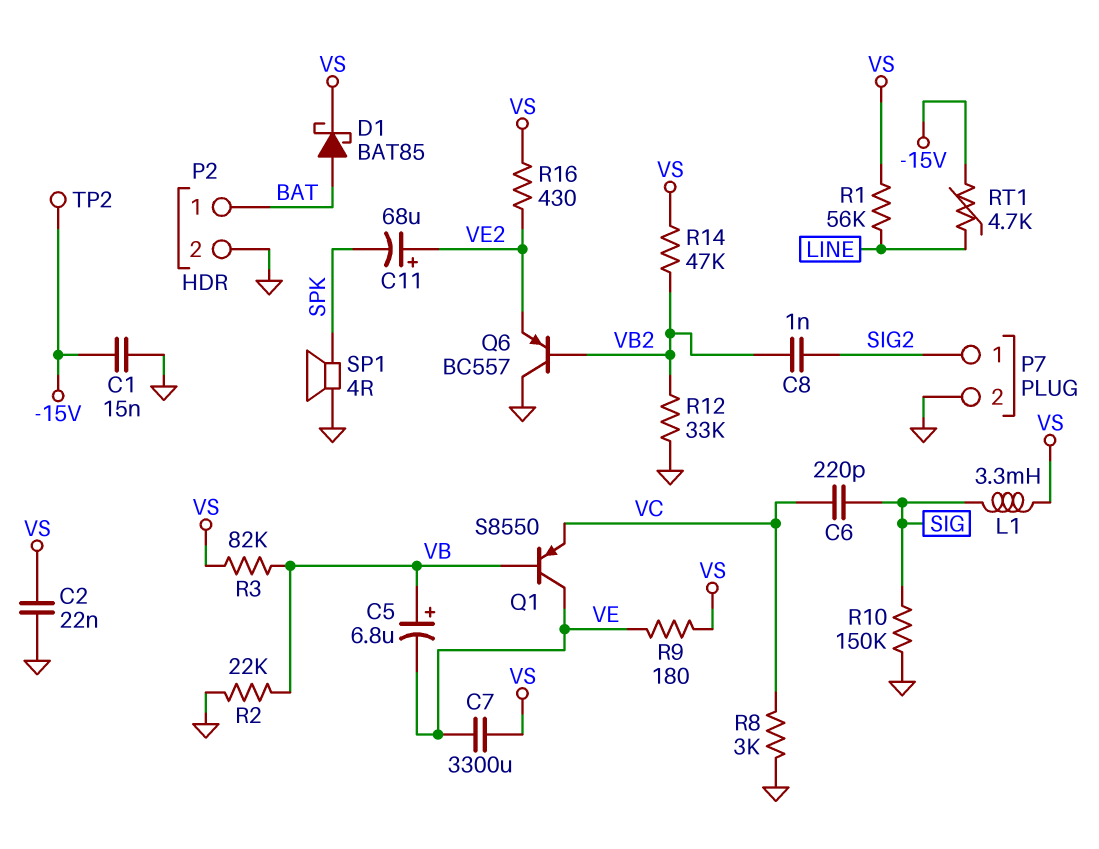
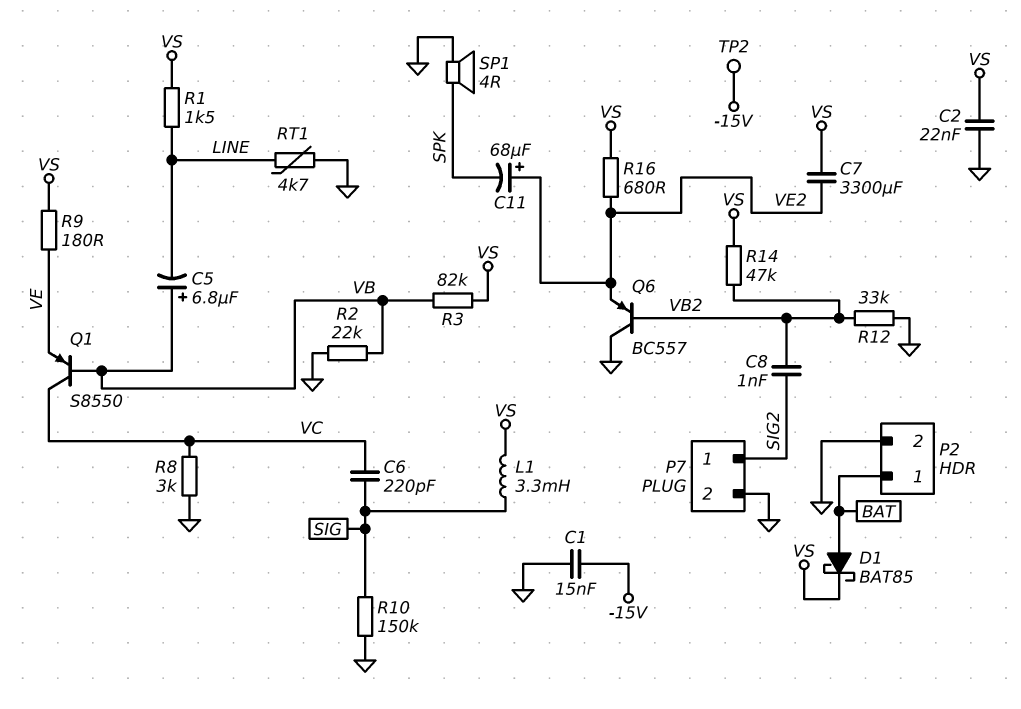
C5: 6.8uF (plus VB, minus VE) -> 6.8uF (plus VB, minus LINE)
C7: 3300uF (VE, VS) -> 3300uF (VE2, VS)
Q1: PNP S8550 (B VB, C VE, E VC) -> PNP S8550 (B VB, C VC, E VE)
R1: 56k (LINE, VS) -> 1.5k (LINE, VS)
R16: 430 (VE2, VS) -> 680 (VE2, VS)
RT1: 4.7k (-15V, LINE) -> 4.7k (GND, LINE)

